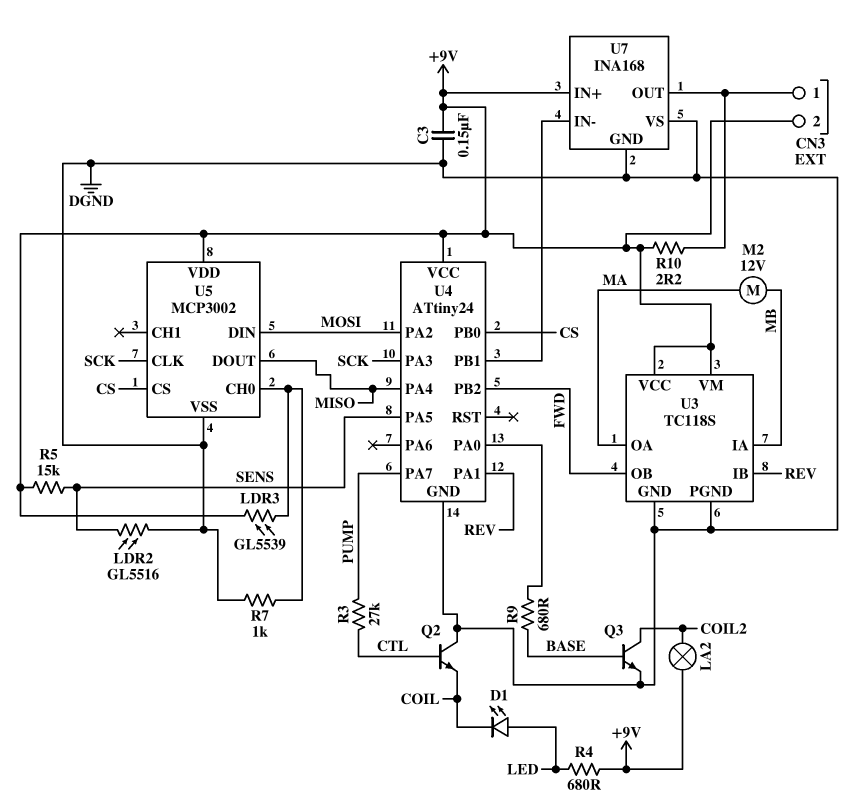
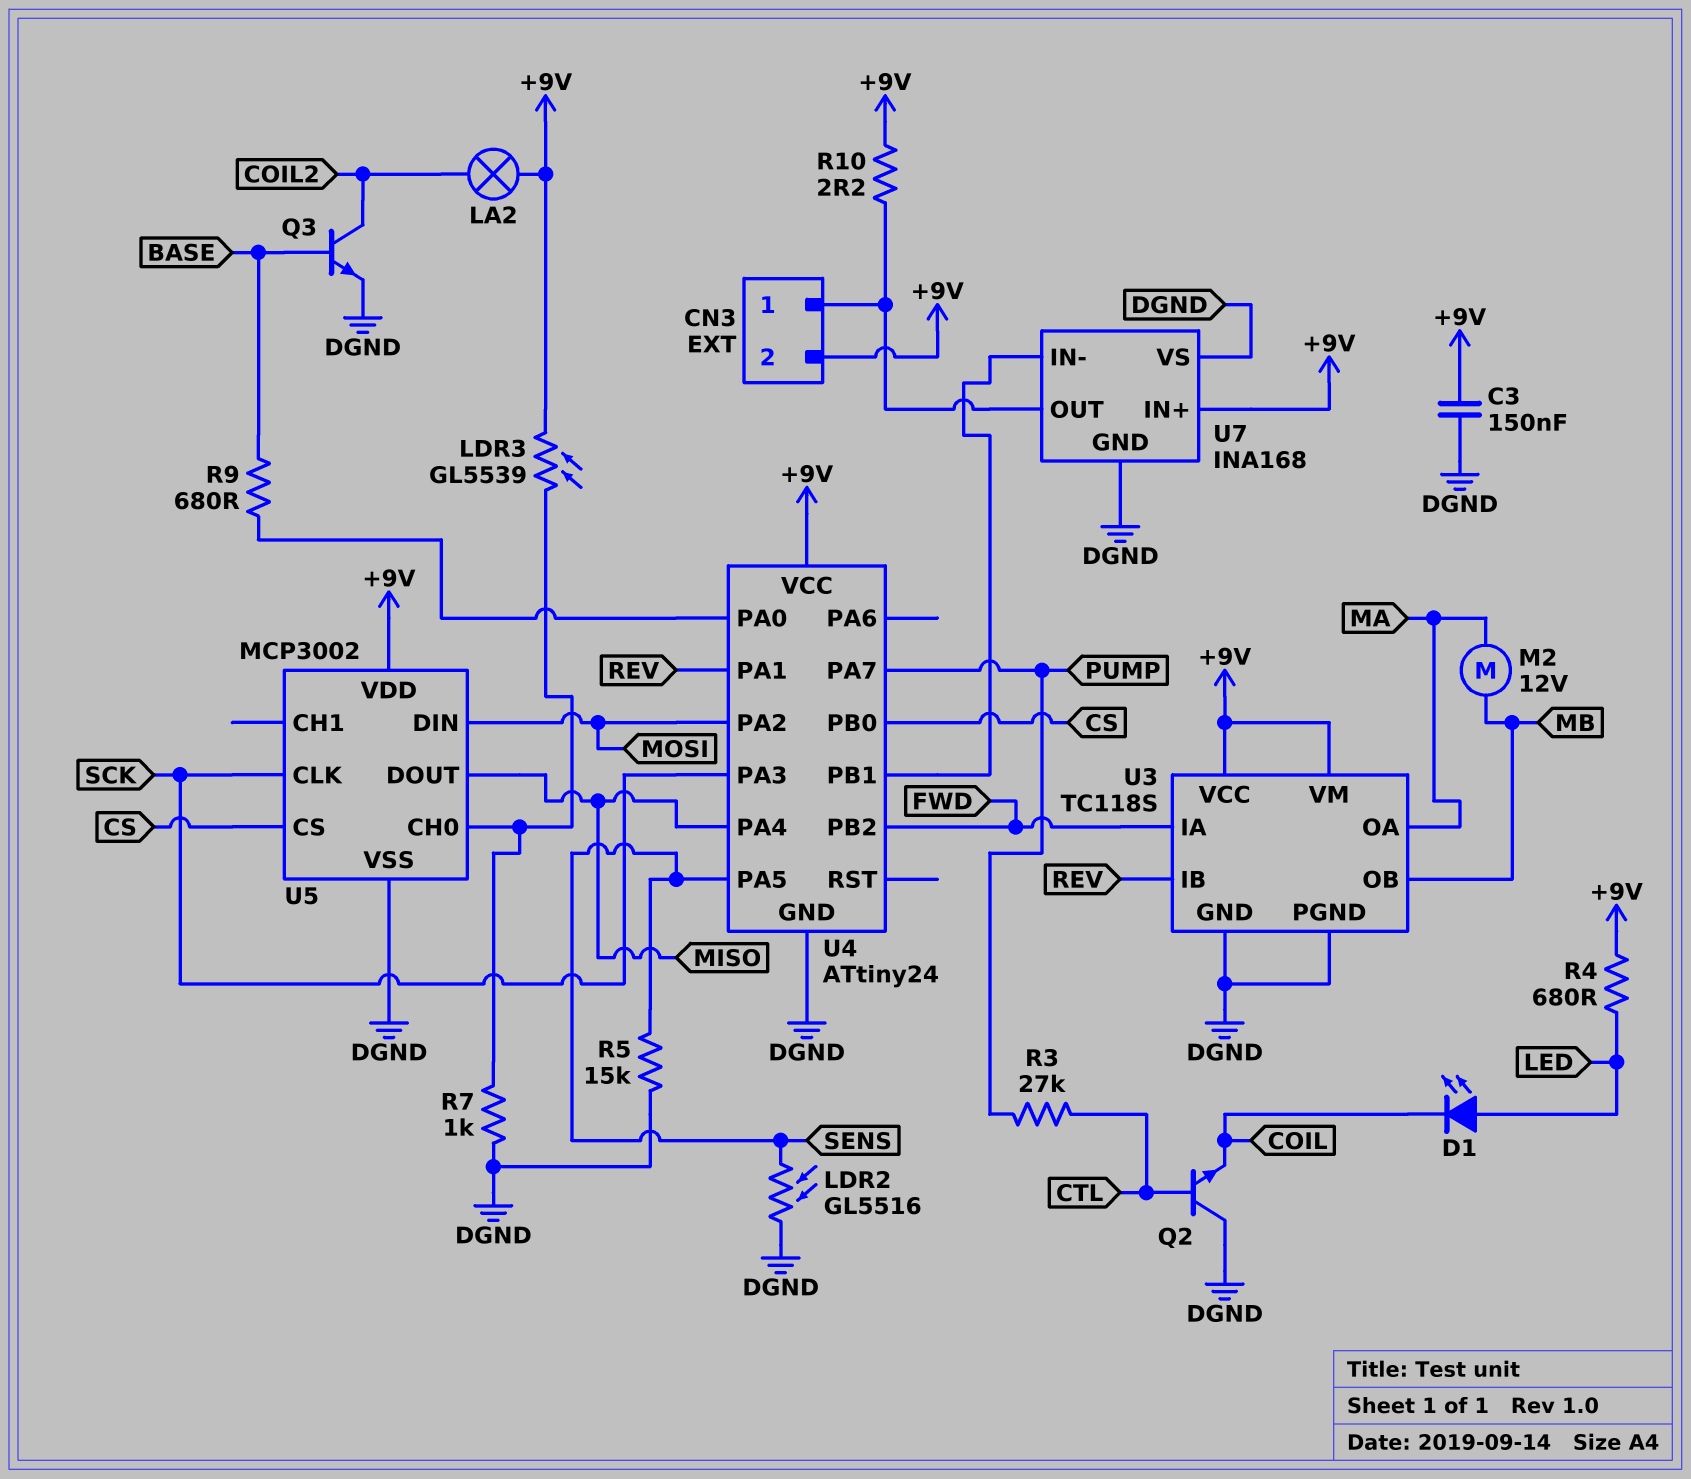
R5: 15k (+9V, SENS) -> 15k (DGND, SENS)
U3 pin IA: MB -> FWD
U3 pin OB: FWD -> MB

